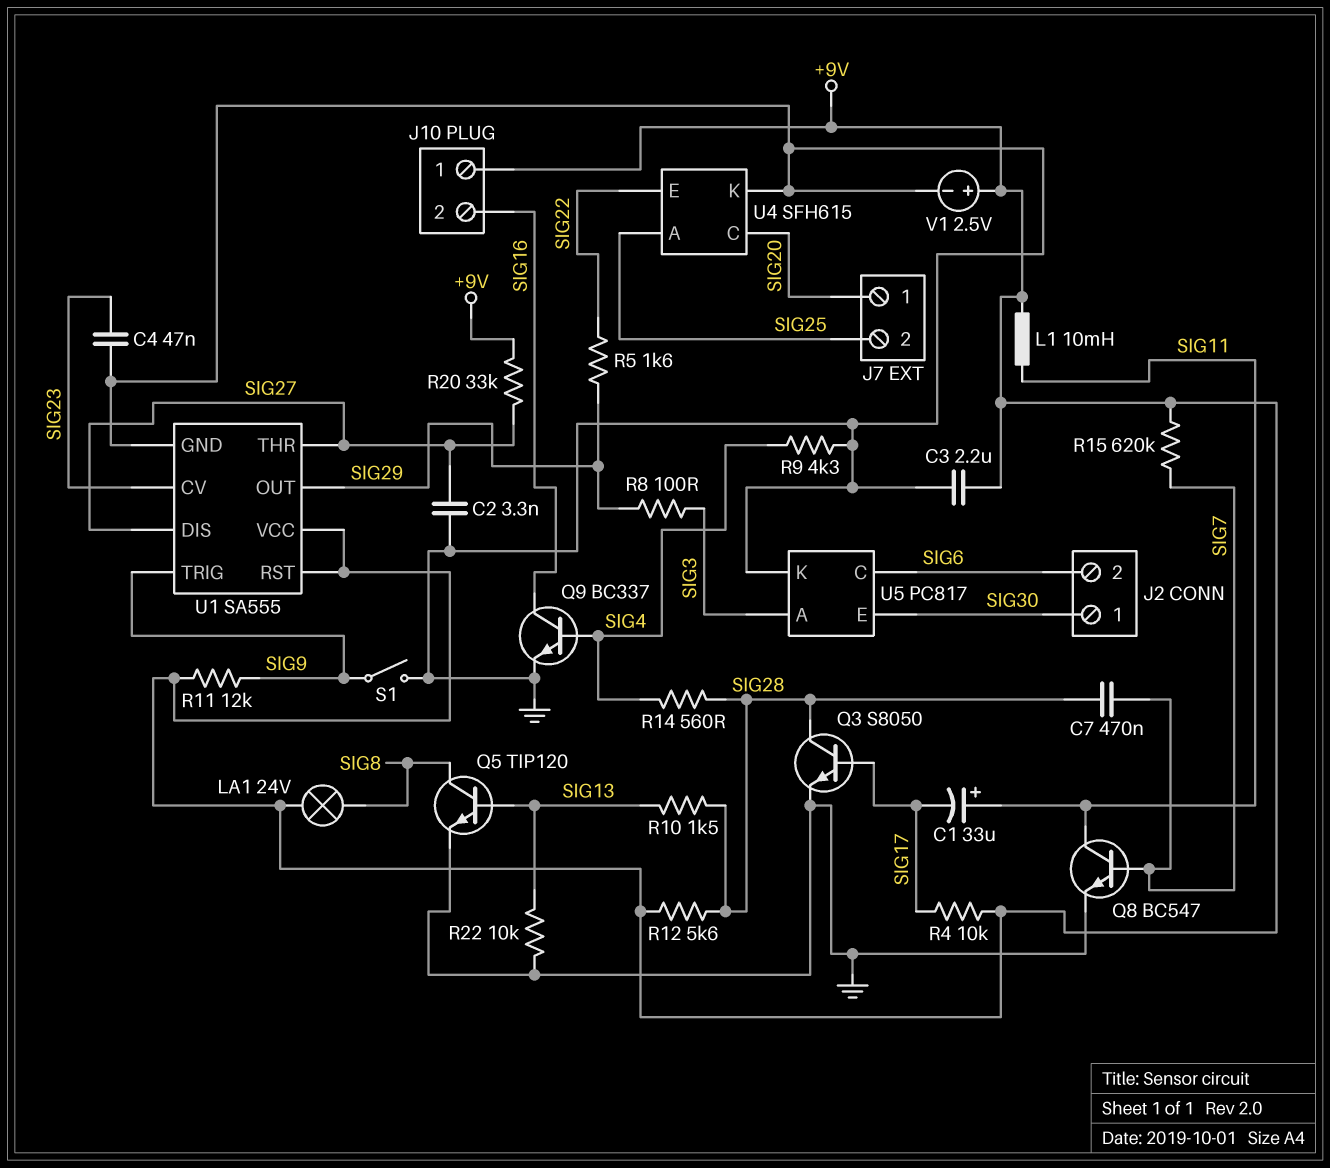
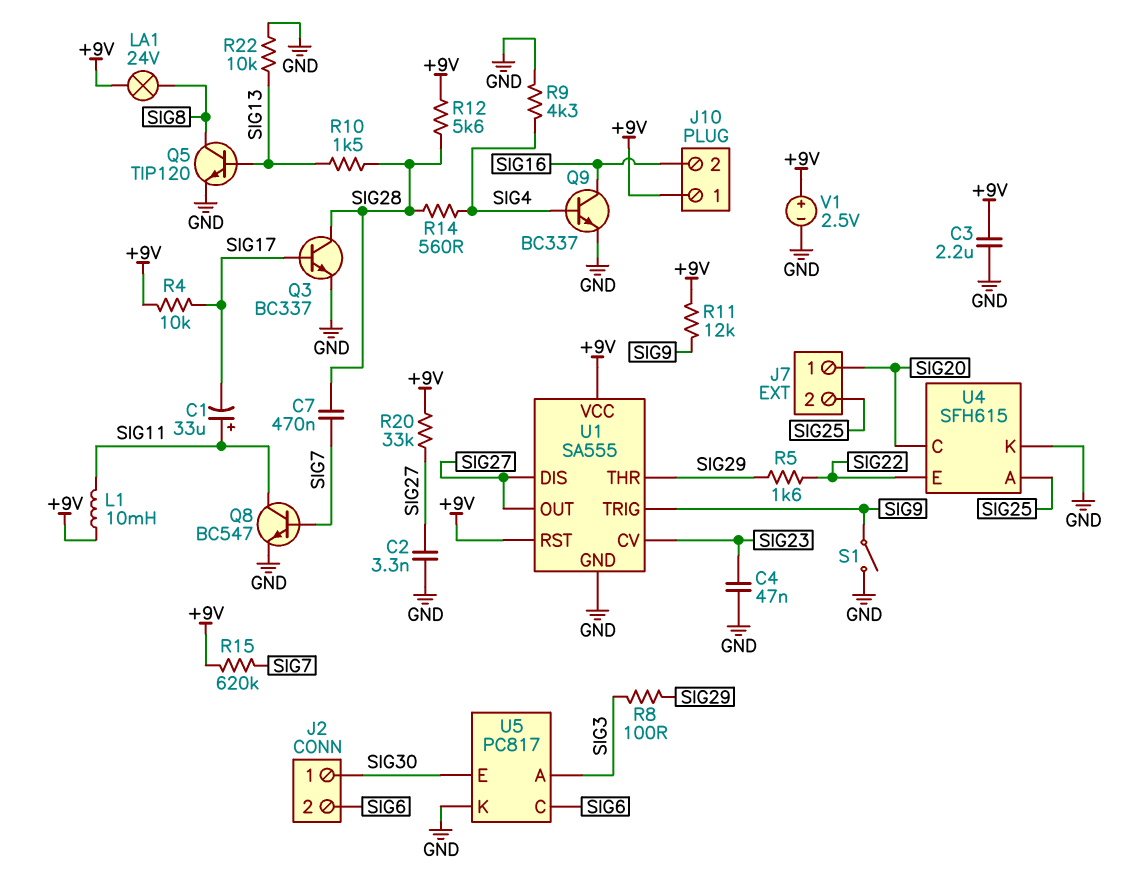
Q3: NPN S8050 (B SIG17, C SIG28, E GND) -> NPN BC337 (B SIG17, C SIG28, E GND)
U1 pin OUT: SIG29 -> SIG27
U1 pin THR: SIG27 -> SIG29

